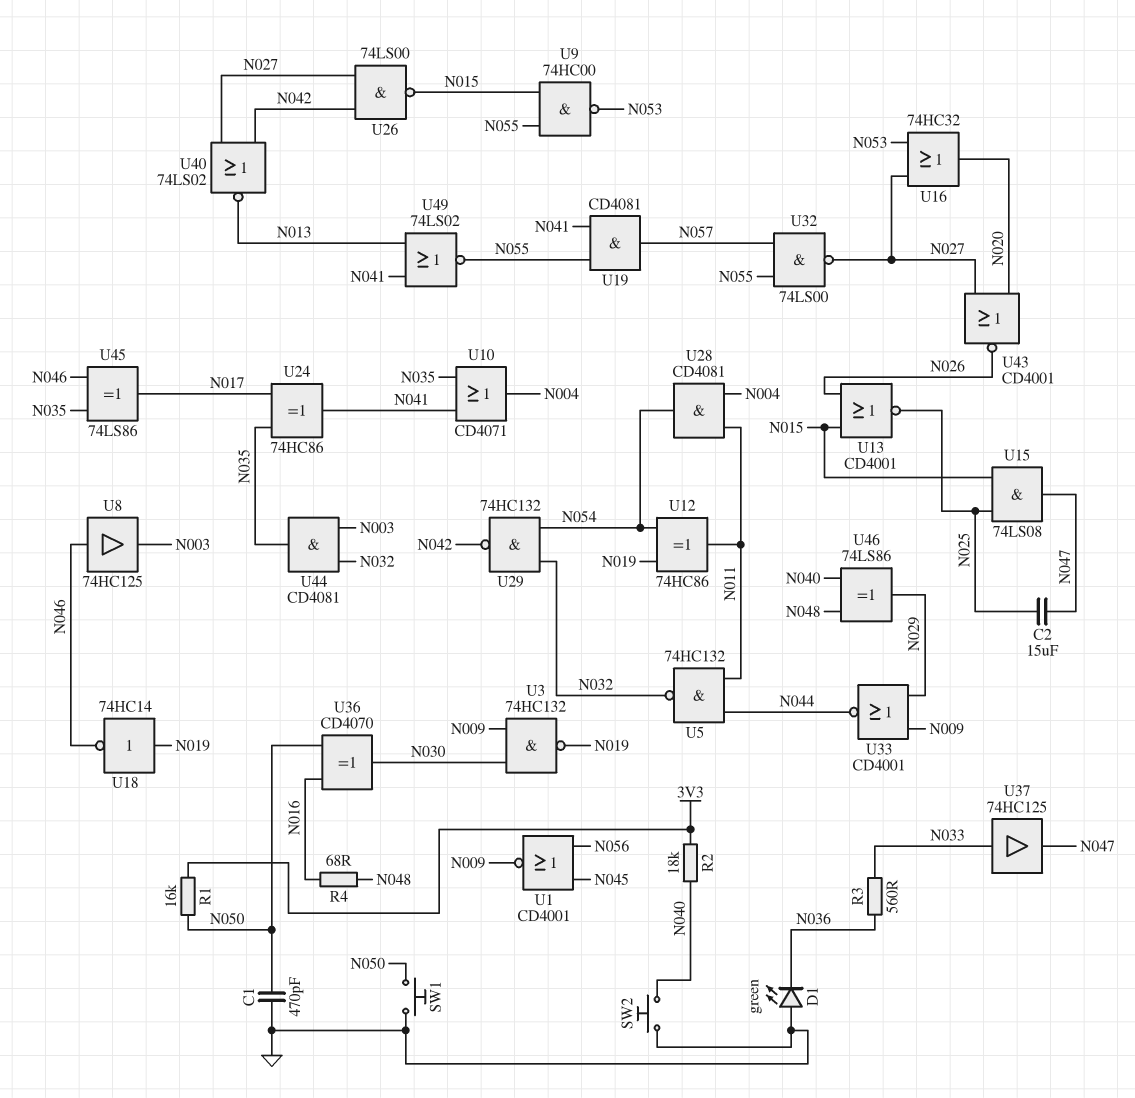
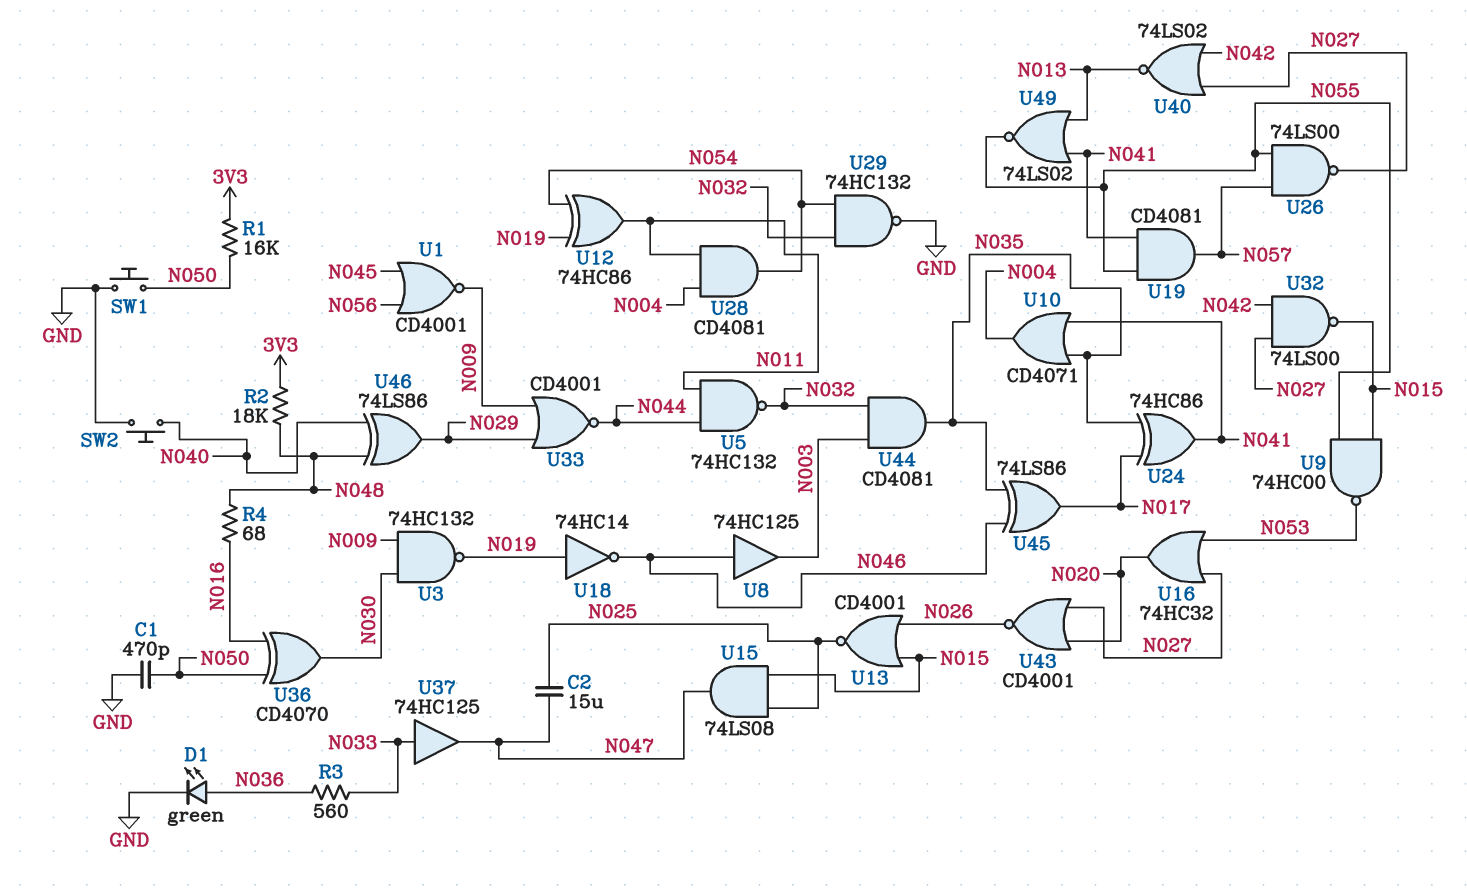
D1: LED green (A GND, K N036) -> LED green (A N036, K GND)
R2: 18k (3V3, N040) -> 18k (3V3, N048)
U26: NAND 74LS00 (in N027, in N042, out N015) -> NAND 74LS00 (in N055, in N057, out N027)
U29: NAND 74HC132 (in N032, in N054, out N042) -> NAND 74HC132 (in N032, in N054, out GND)
U32: NAND 74LS00 (in N055, in N057, out N027) -> NAND 74LS00 (in N027, in N042, out N015)

